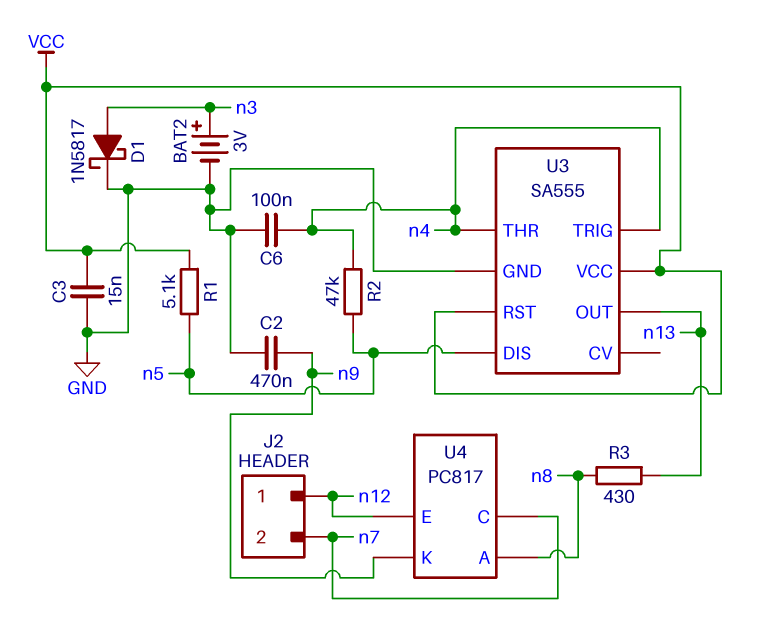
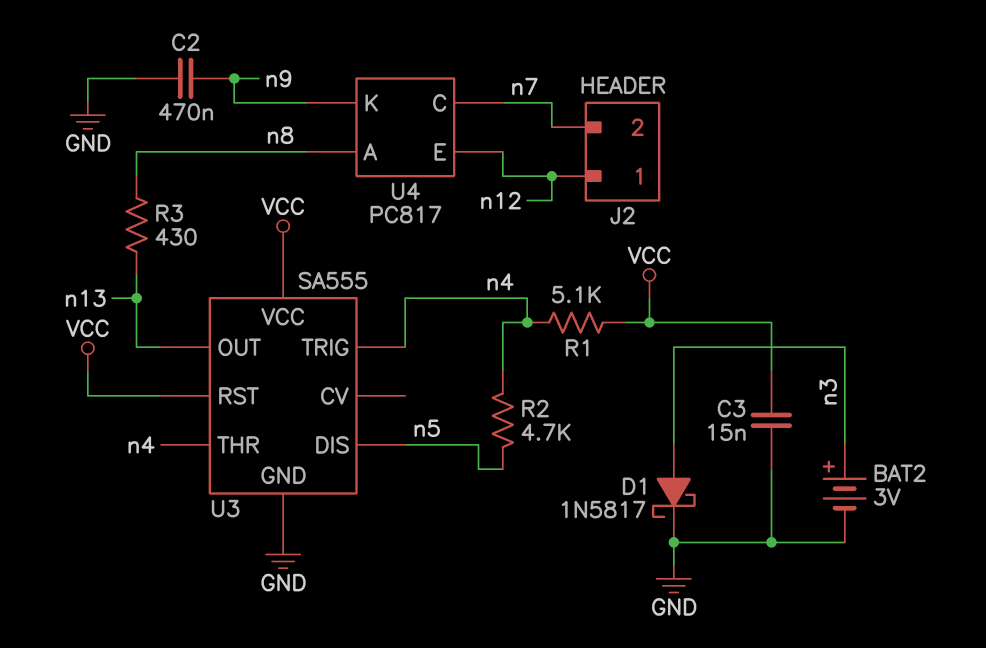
C6: 100nF (GND, n4) -> none
R1: 5.1k (VCC, n5) -> 5.1k (VCC, n4)
R2: 47k (n4, n5) -> 4.7k (n4, n5)

